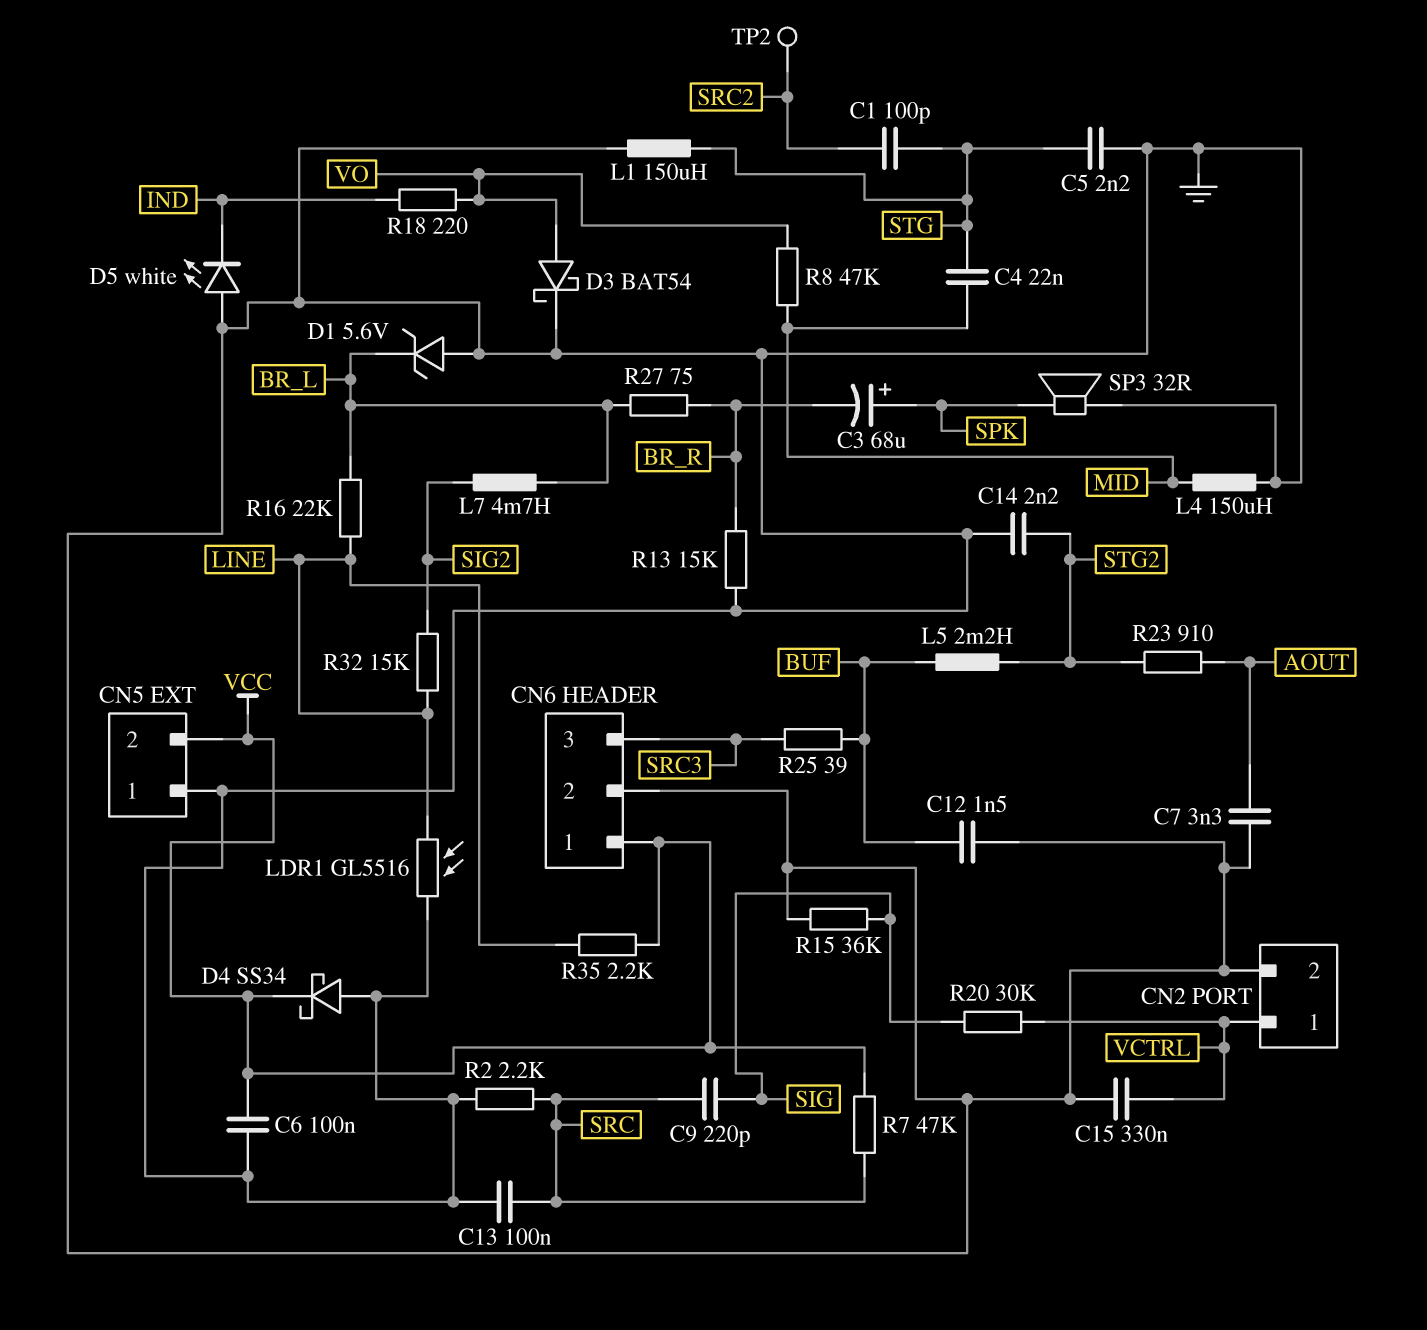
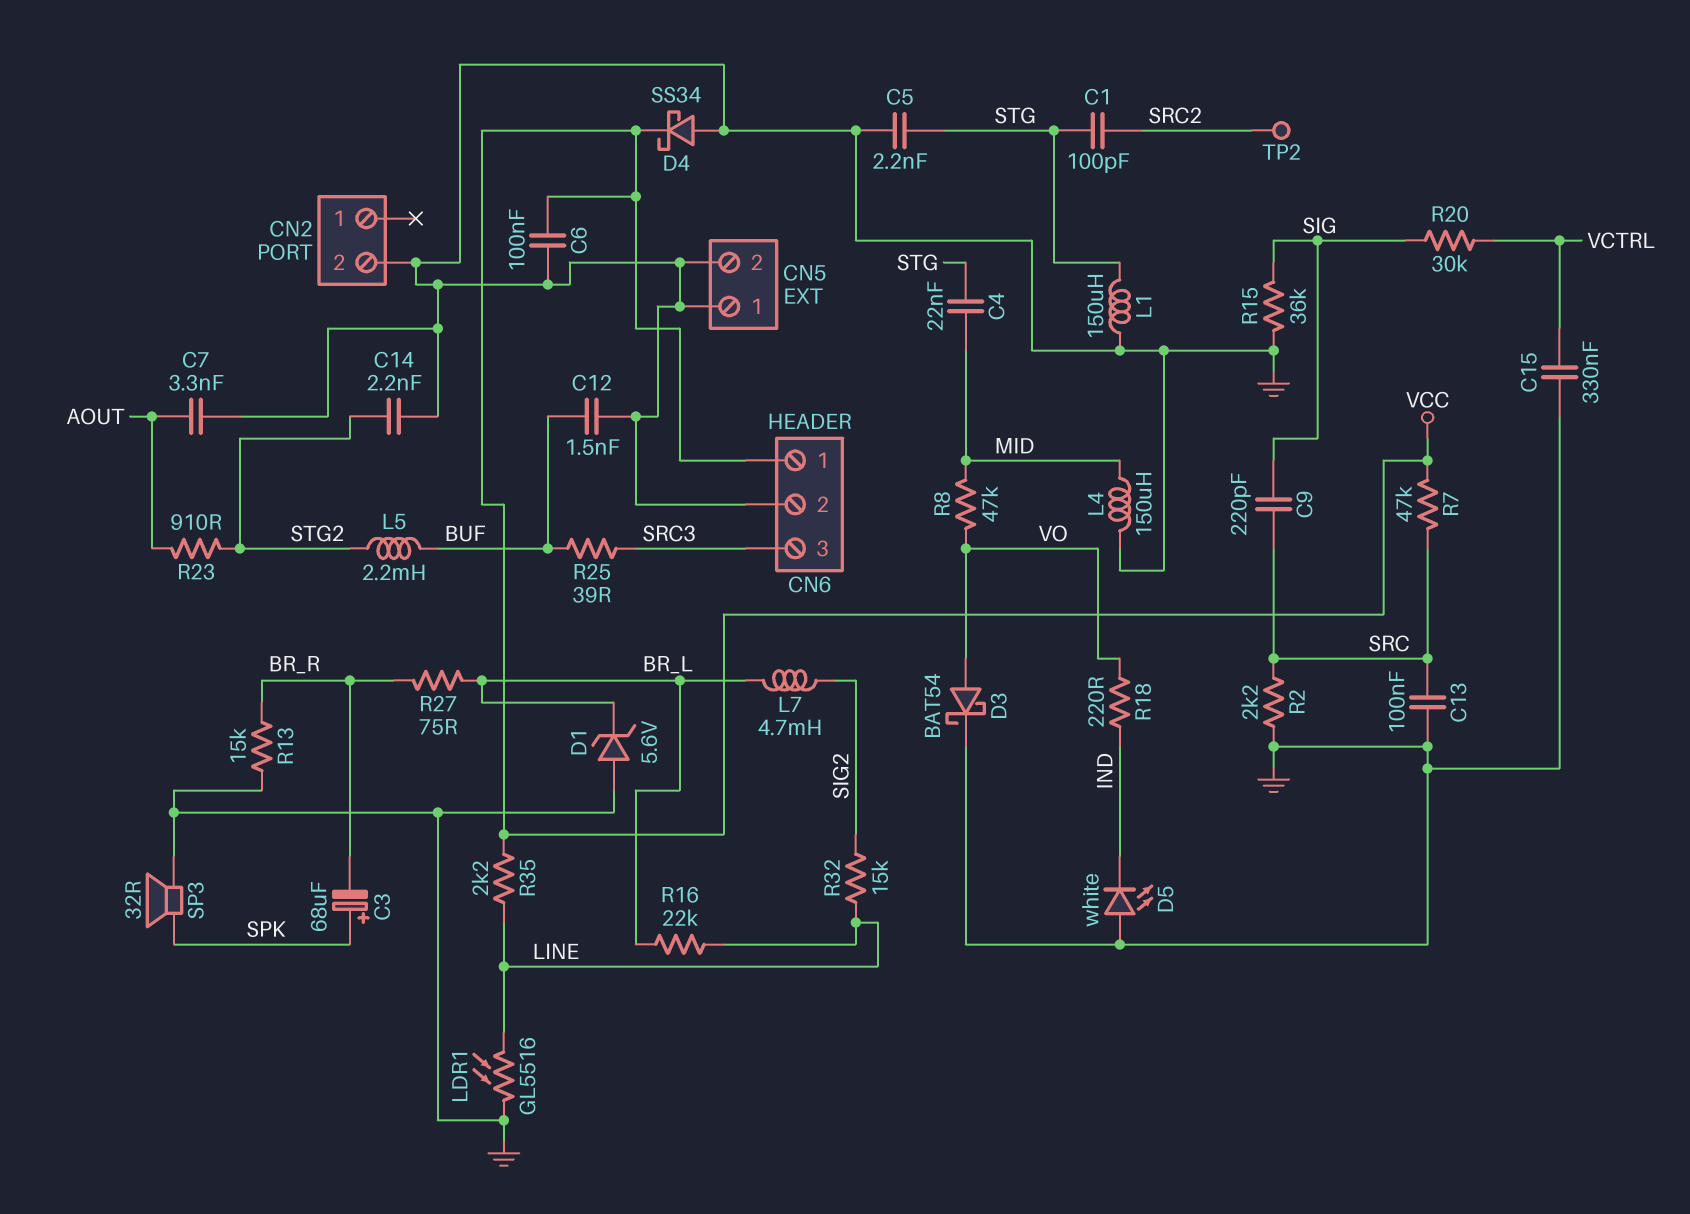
CN2 pin 1: VCTRL -> none
CN5 pin 2: VCC -> GND

